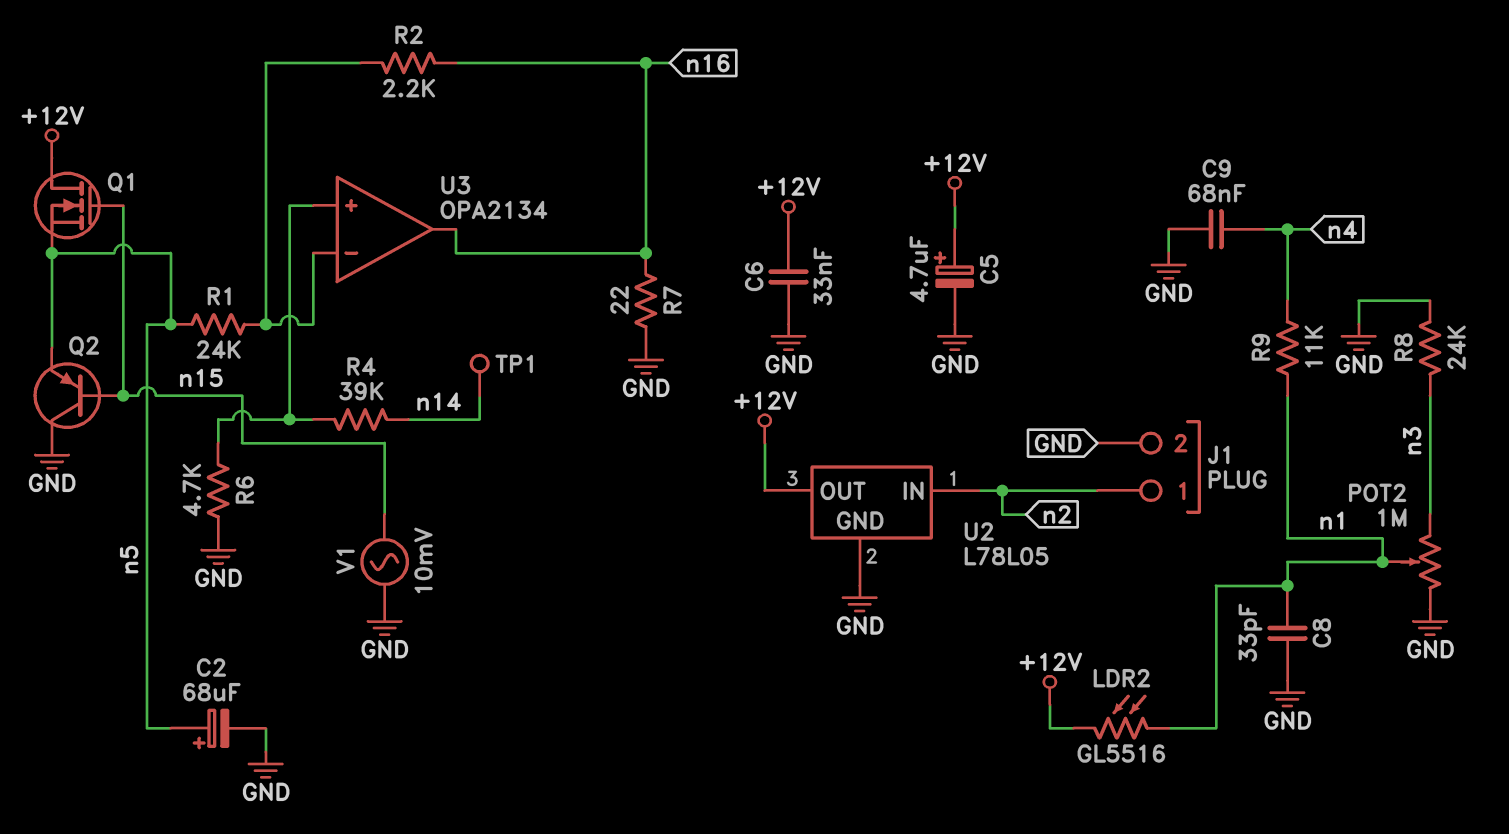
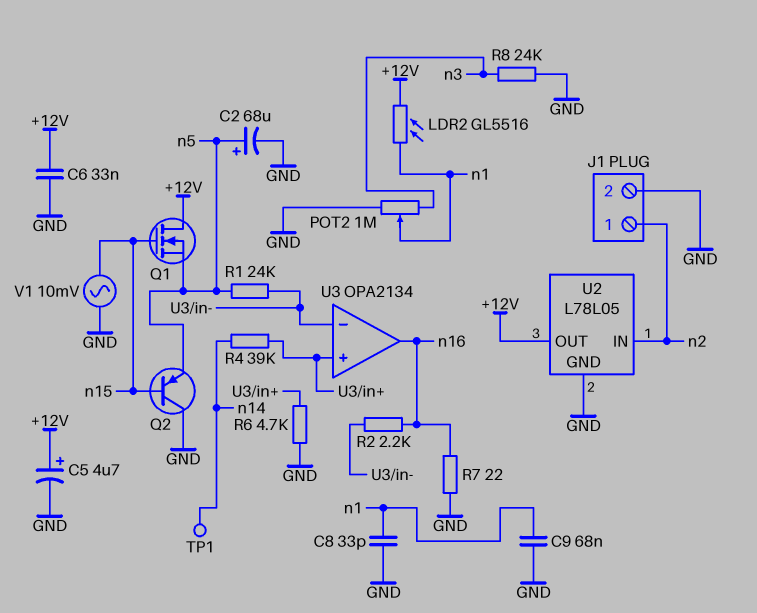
C9: 68nF (GND, n4) -> 68nF (GND, n1)
R9: 11k (n1, n4) -> none

